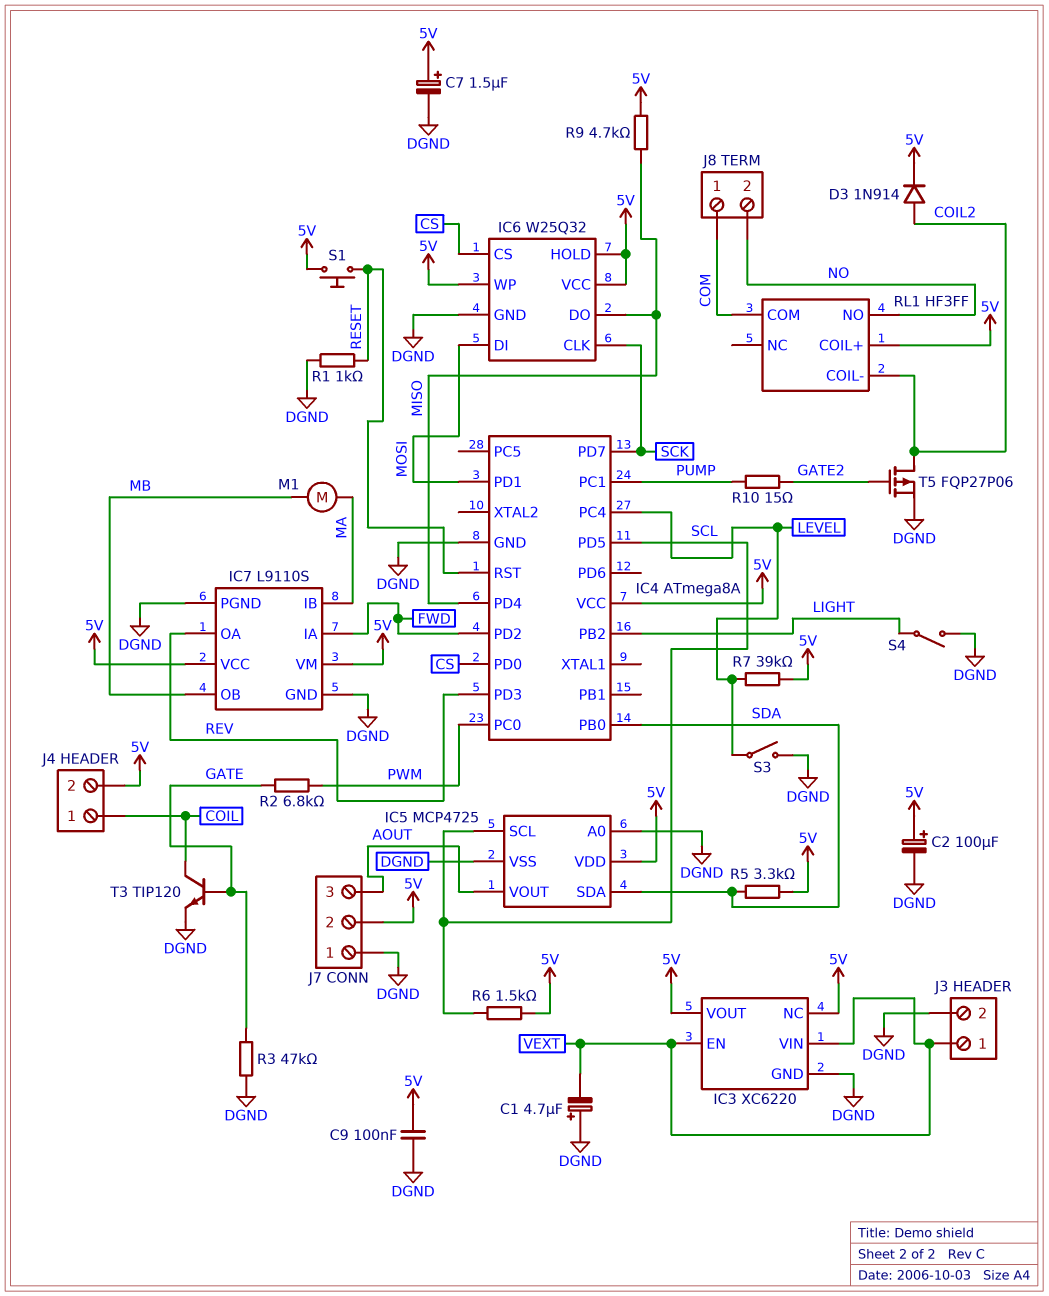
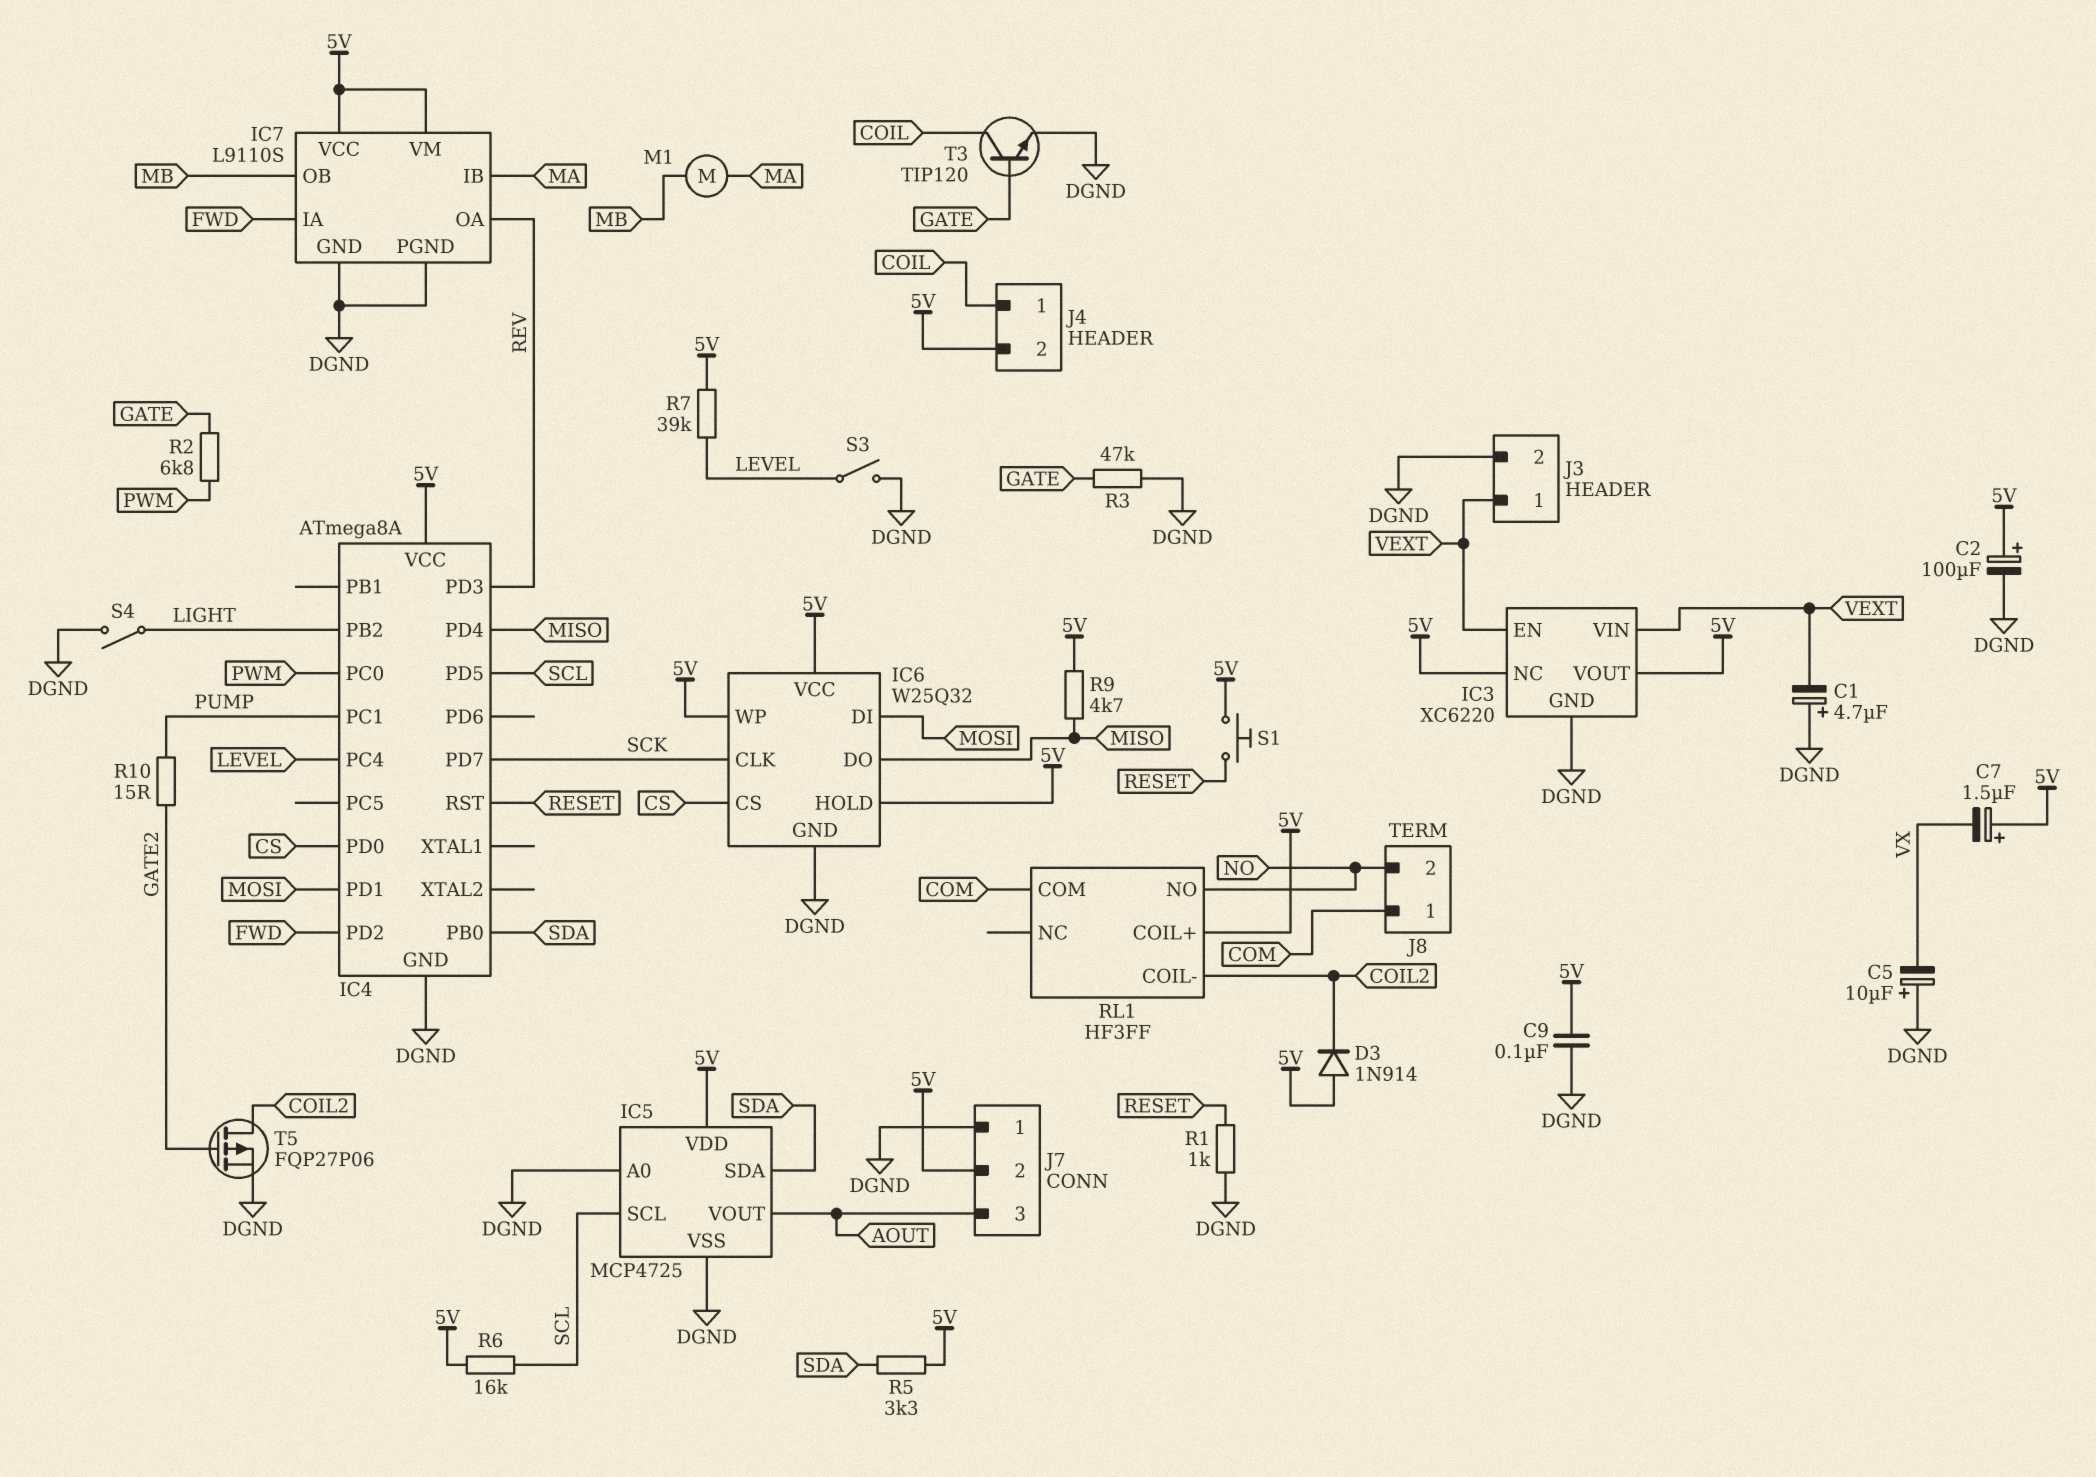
C5: none -> 10uF (plus DGND, minus VX)
C7: 1.5uF (plus 5V, minus DGND) -> 1.5uF (plus 5V, minus VX)
D3: diode 1N914 (A COIL2, K 5V) -> diode 1N914 (A 5V, K COIL2)
R6: 1.5k (5V, SCL) -> 16k (5V, SCL)

